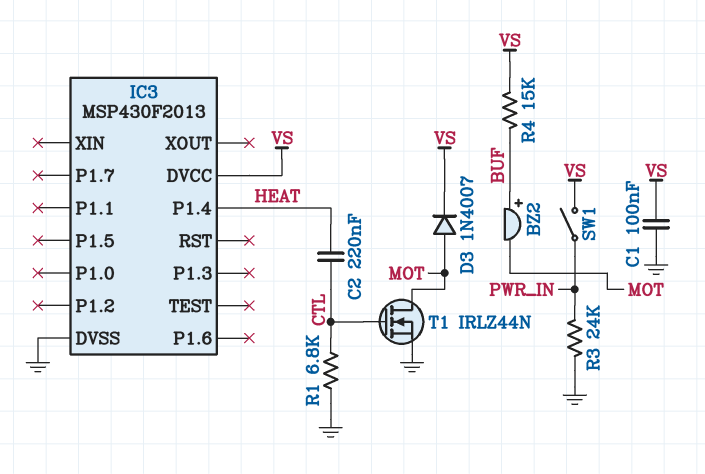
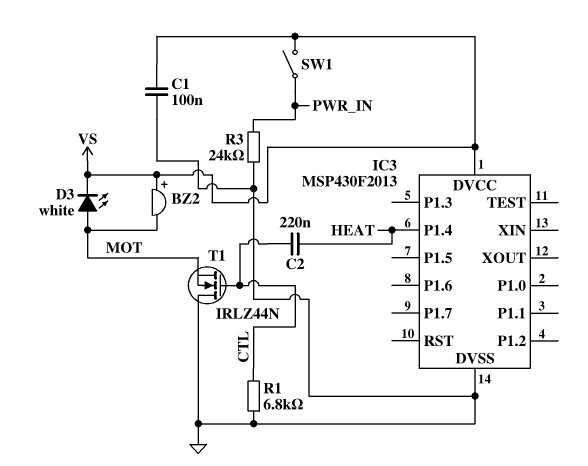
BZ2: buzzer (plus BUF, minus MOT) -> buzzer (plus VS, minus MOT)
D3: diode 1N4007 (A MOT, K VS) -> LED white (A MOT, K VS)
R4: 15k (BUF, VS) -> none
T1: NMOS IRLZ44N (G CTL, D MOT, S GND) -> NMOS IRLZ44N (G CTL, D GND, S MOT)

